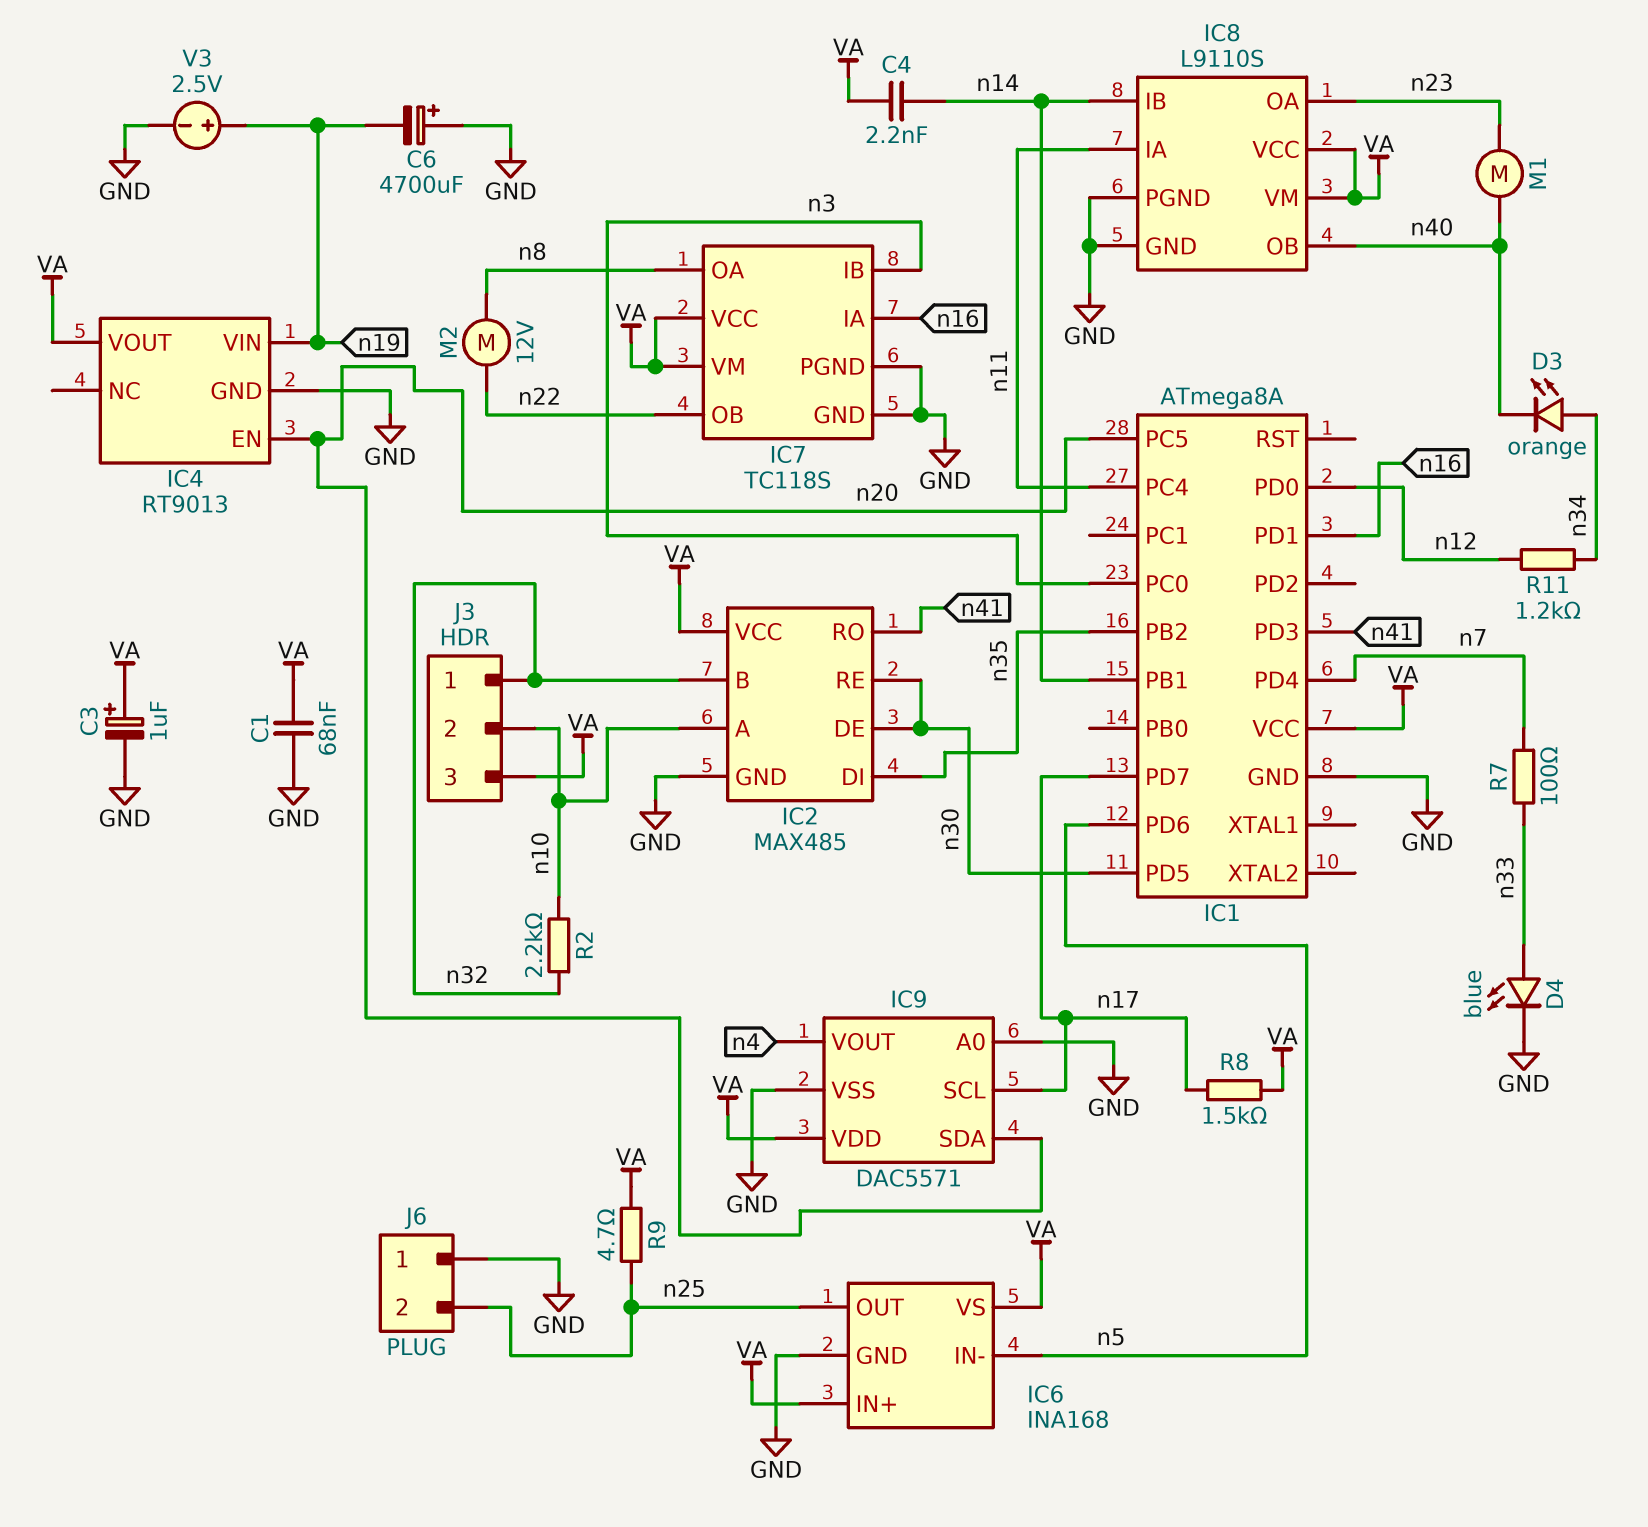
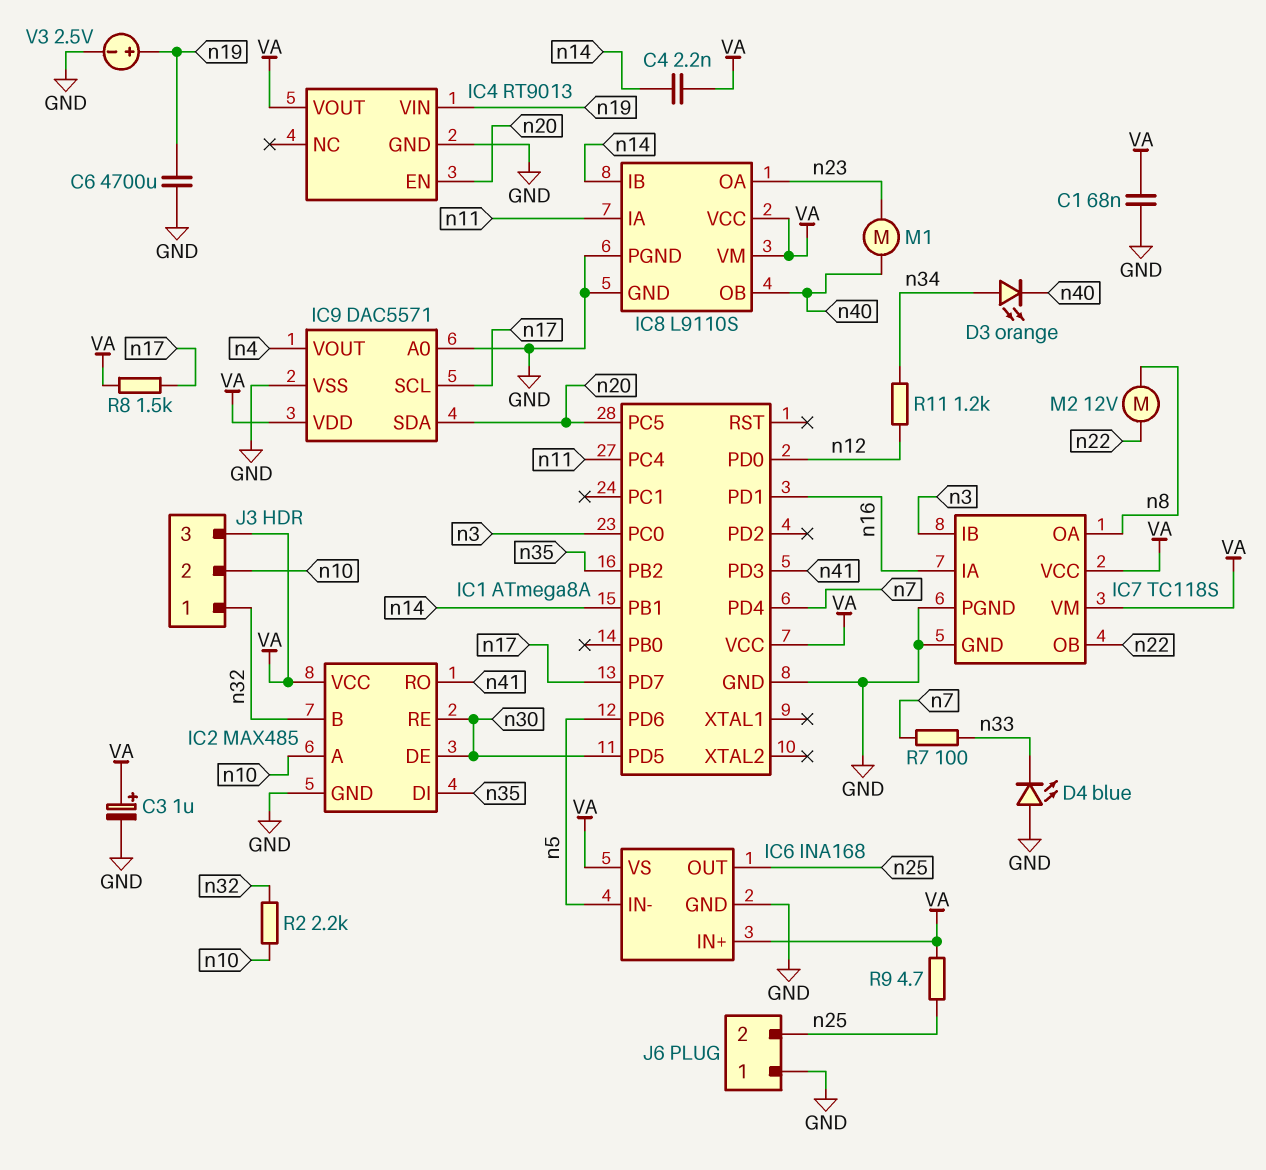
C6: 4700uF (plus GND, minus n19) -> 4700uF (GND, n19)
D4: LED blue (A n33, K GND) -> LED blue (A GND, K n33)

